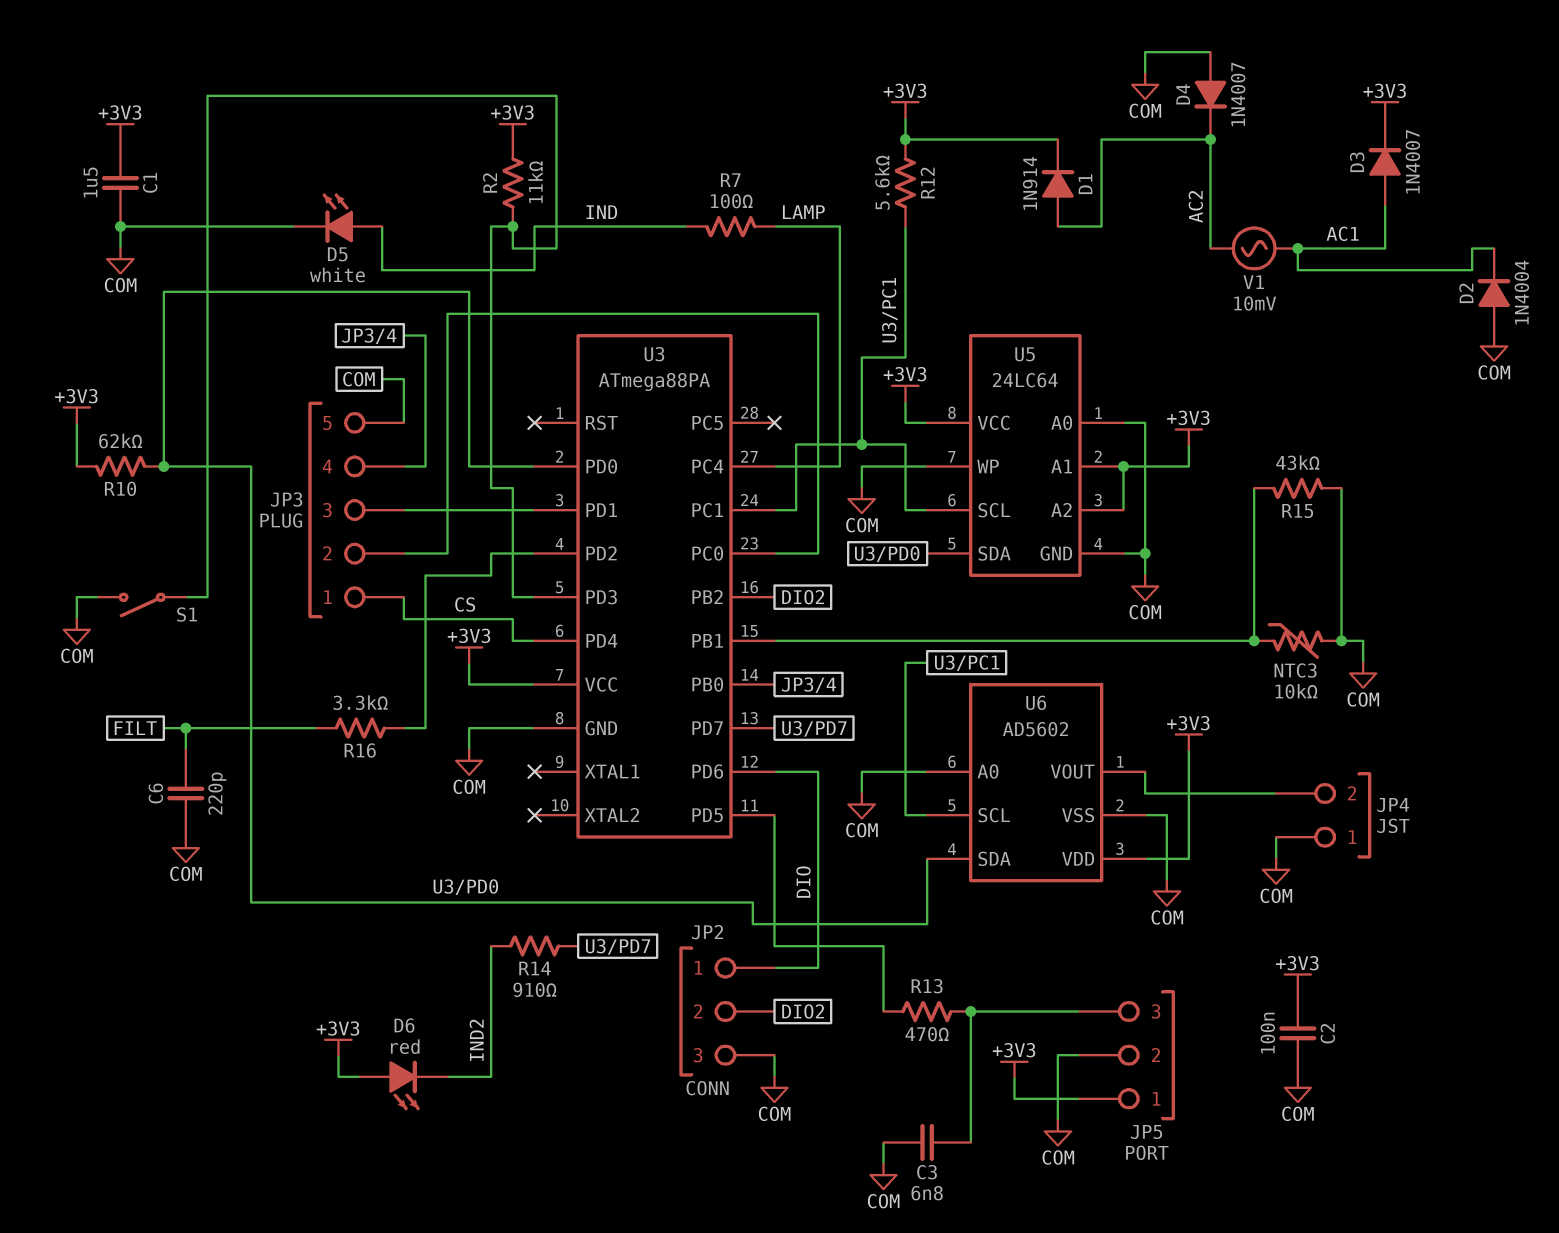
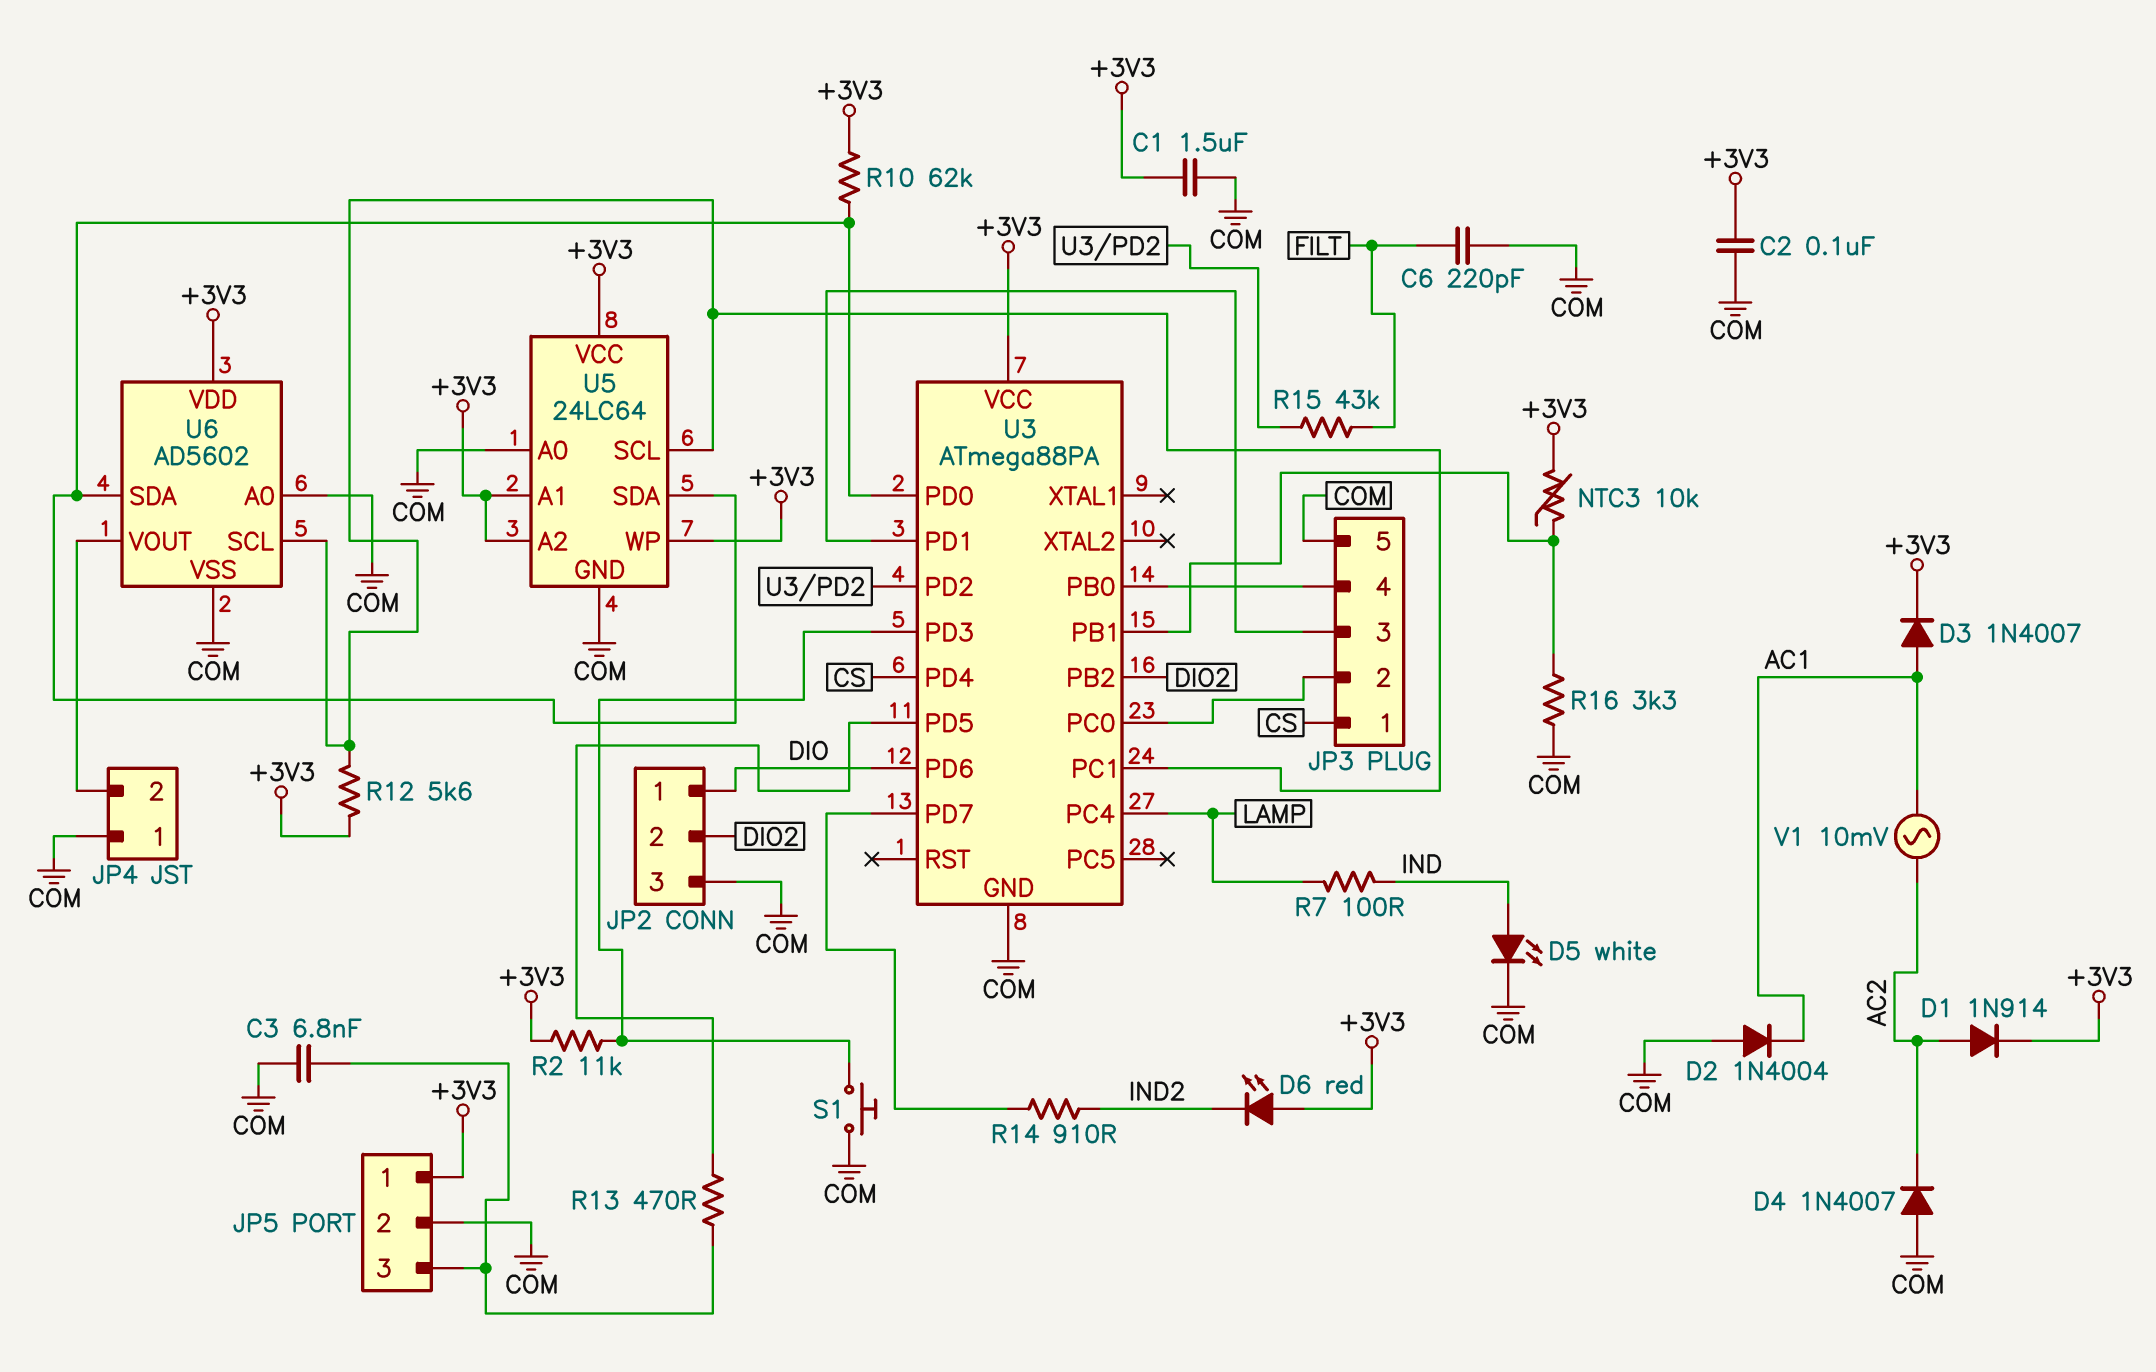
NTC3: 10k (COM, U3/PB1) -> 10k (+3V3, U3/PB1)
R15: 43k (COM, U3/PB1) -> 43k (FILT, U3/PD2)
R16: 3.3k (FILT, U3/PD2) -> 3.3k (COM, U3/PB1)
S1: switch (COM, U3/PD3) -> button (COM, U3/PD3)
U5 pin WP: COM -> +3V3

